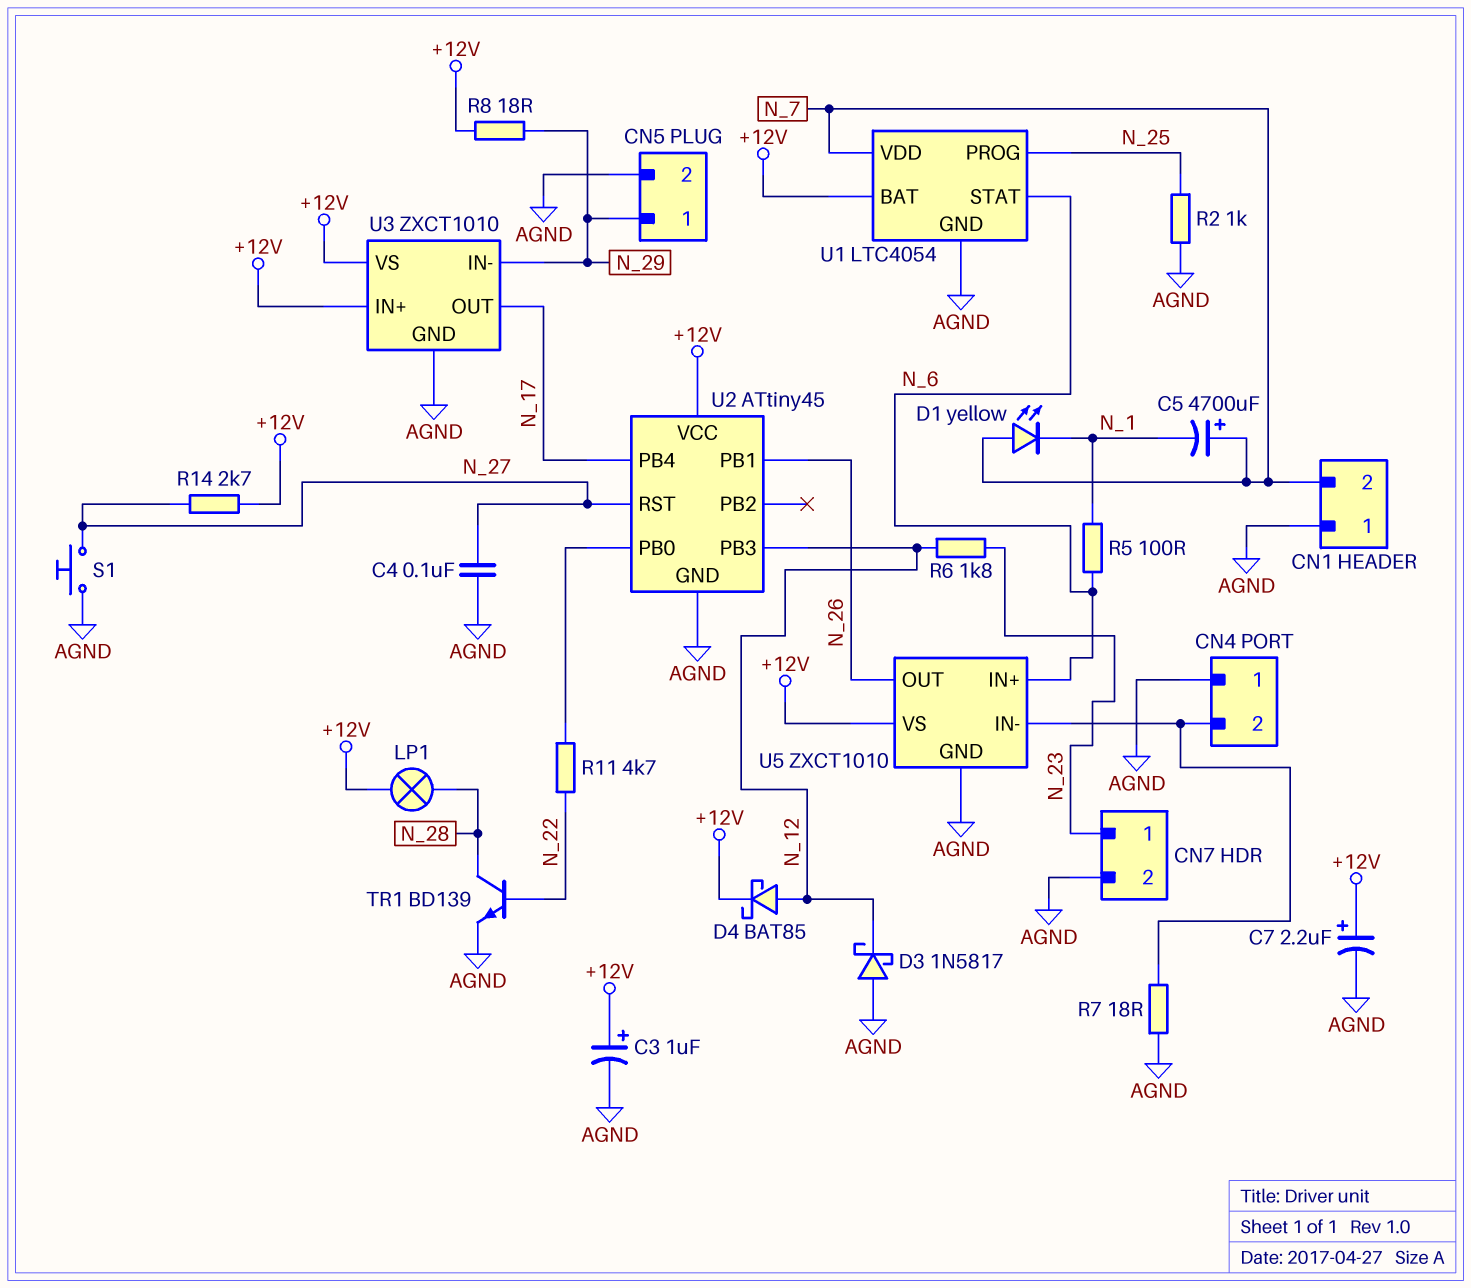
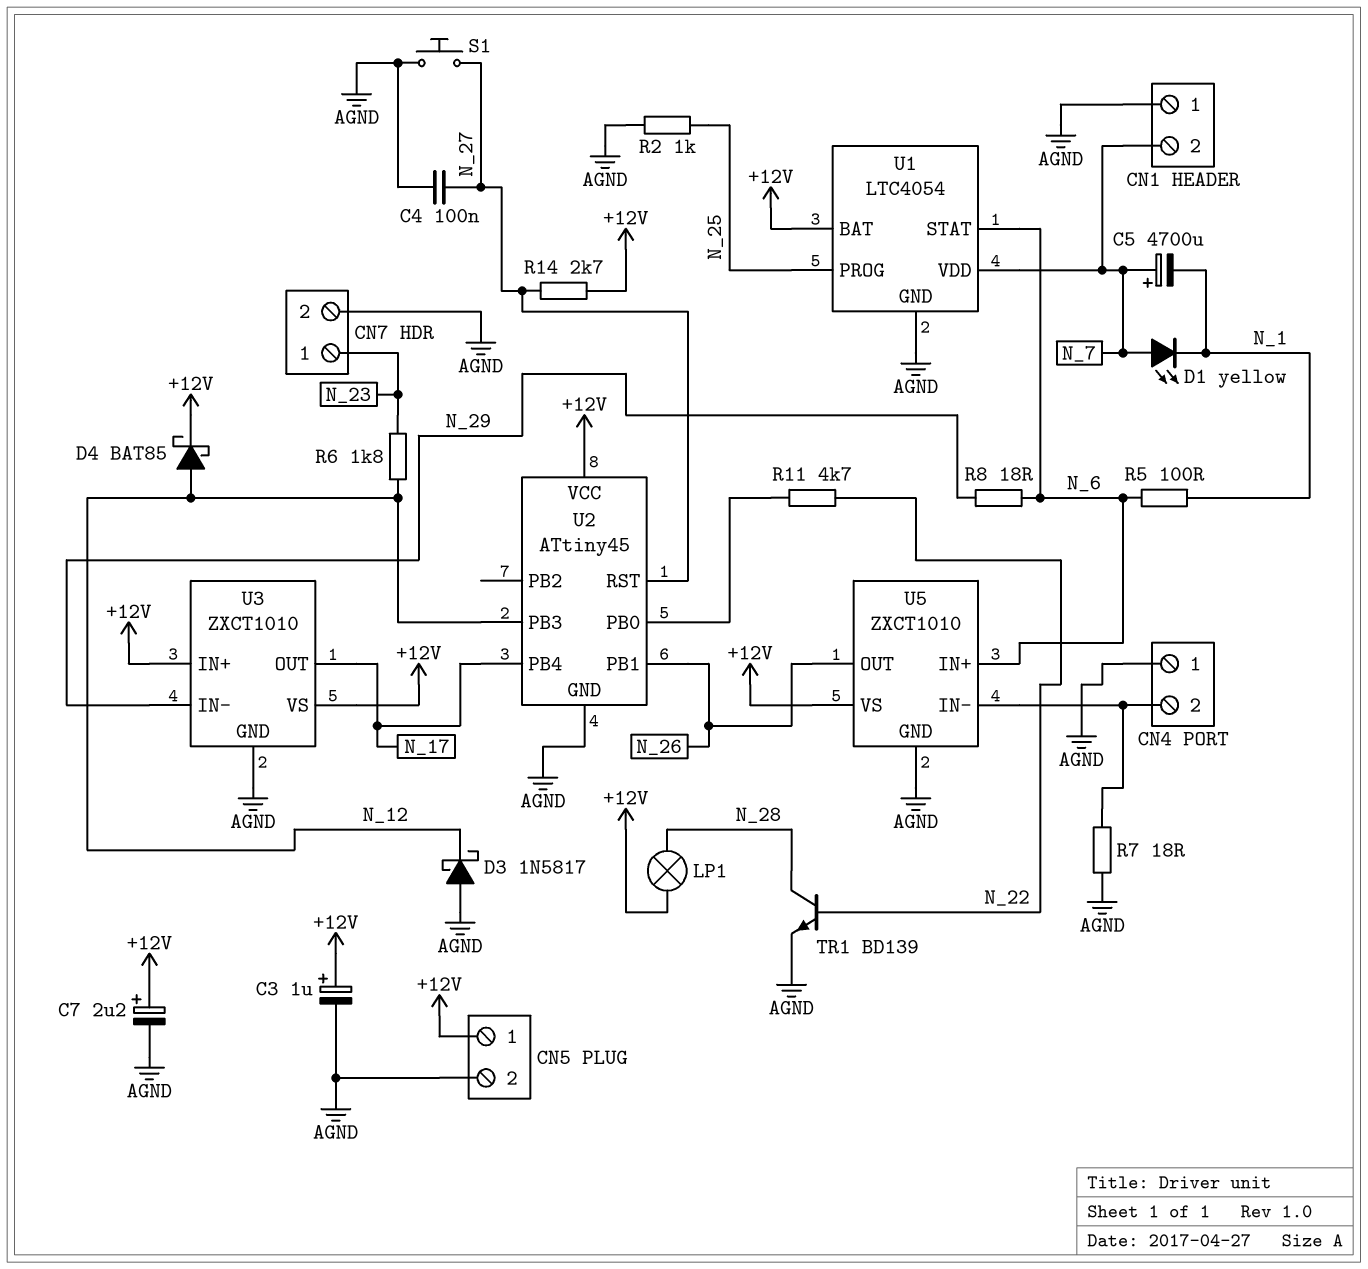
CN5 pin 1: N_29 -> +12V
R8: 18 (+12V, N_29) -> 18 (N_6, N_29)

